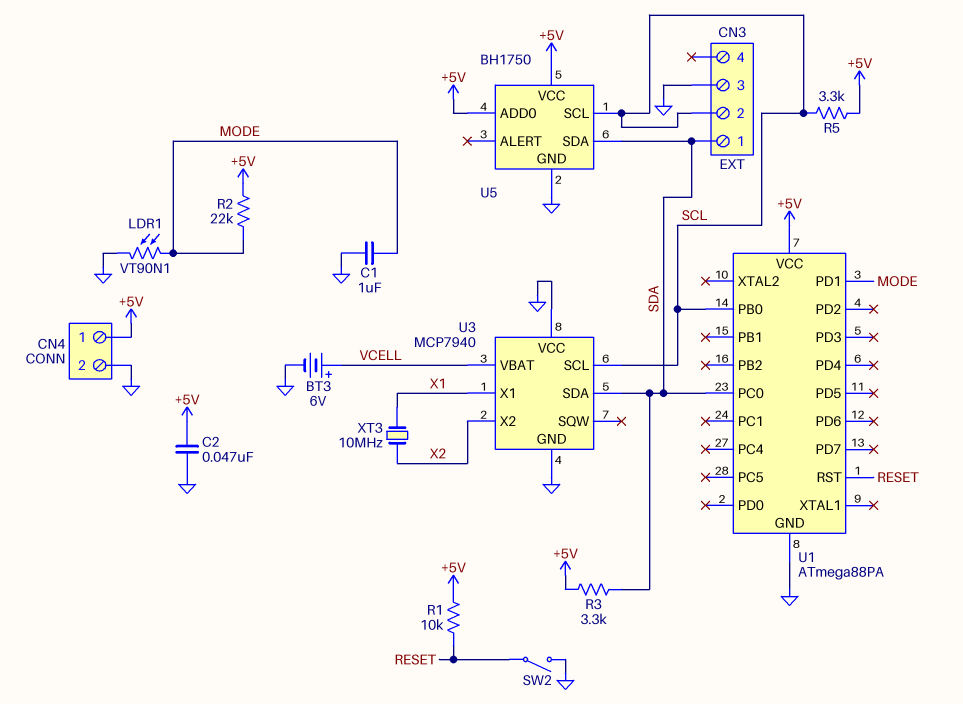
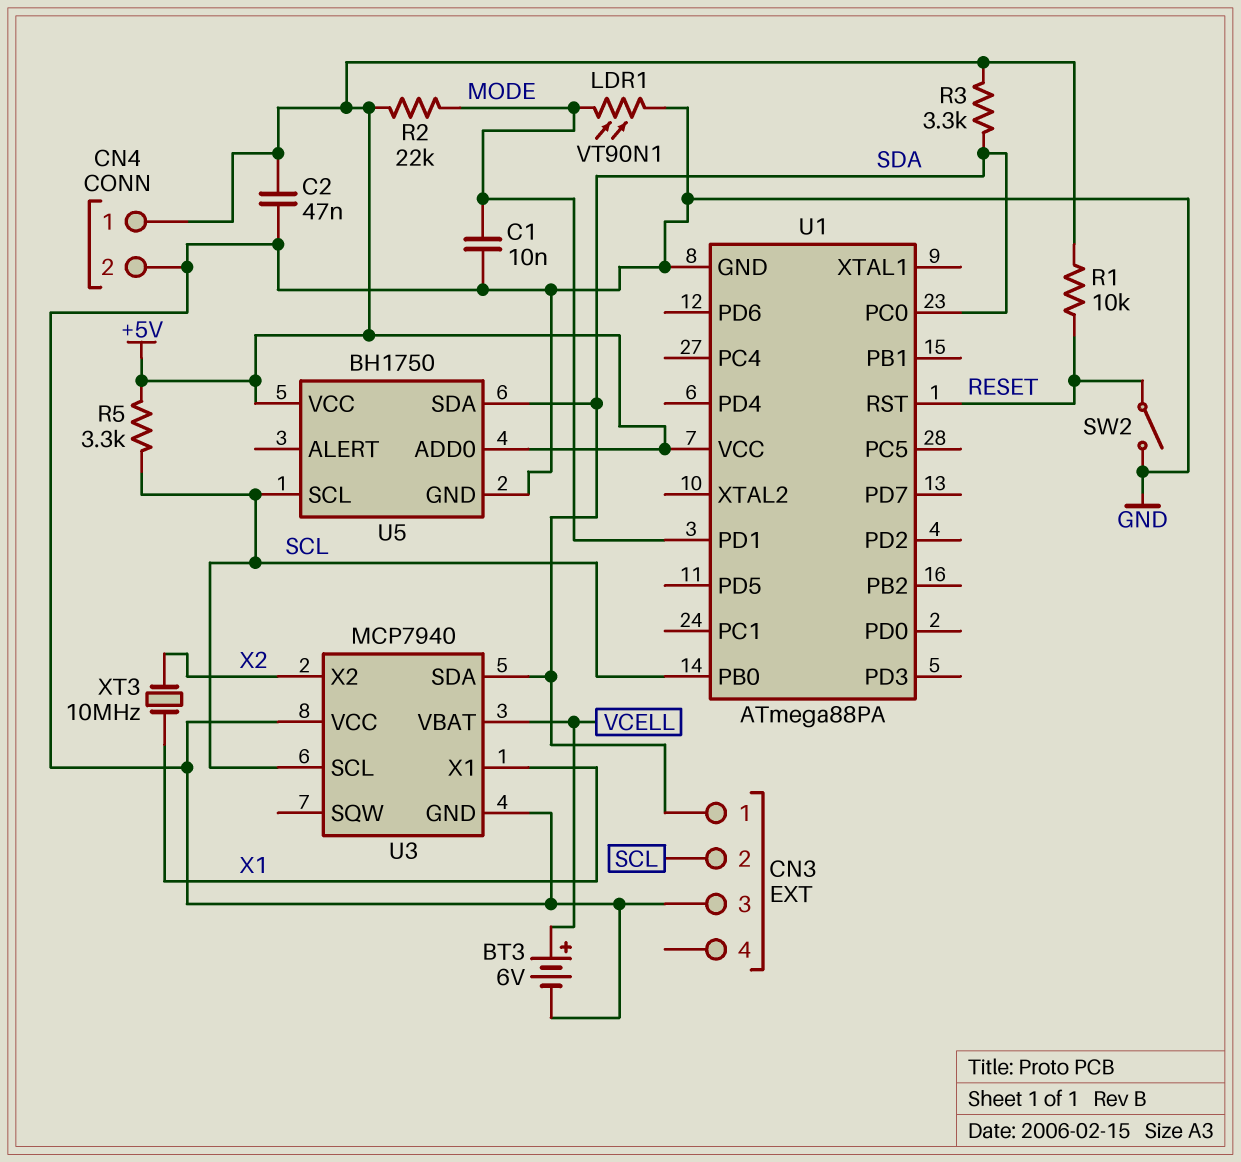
C1: 1uF (GND, MODE) -> 10nF (GND, MODE)

